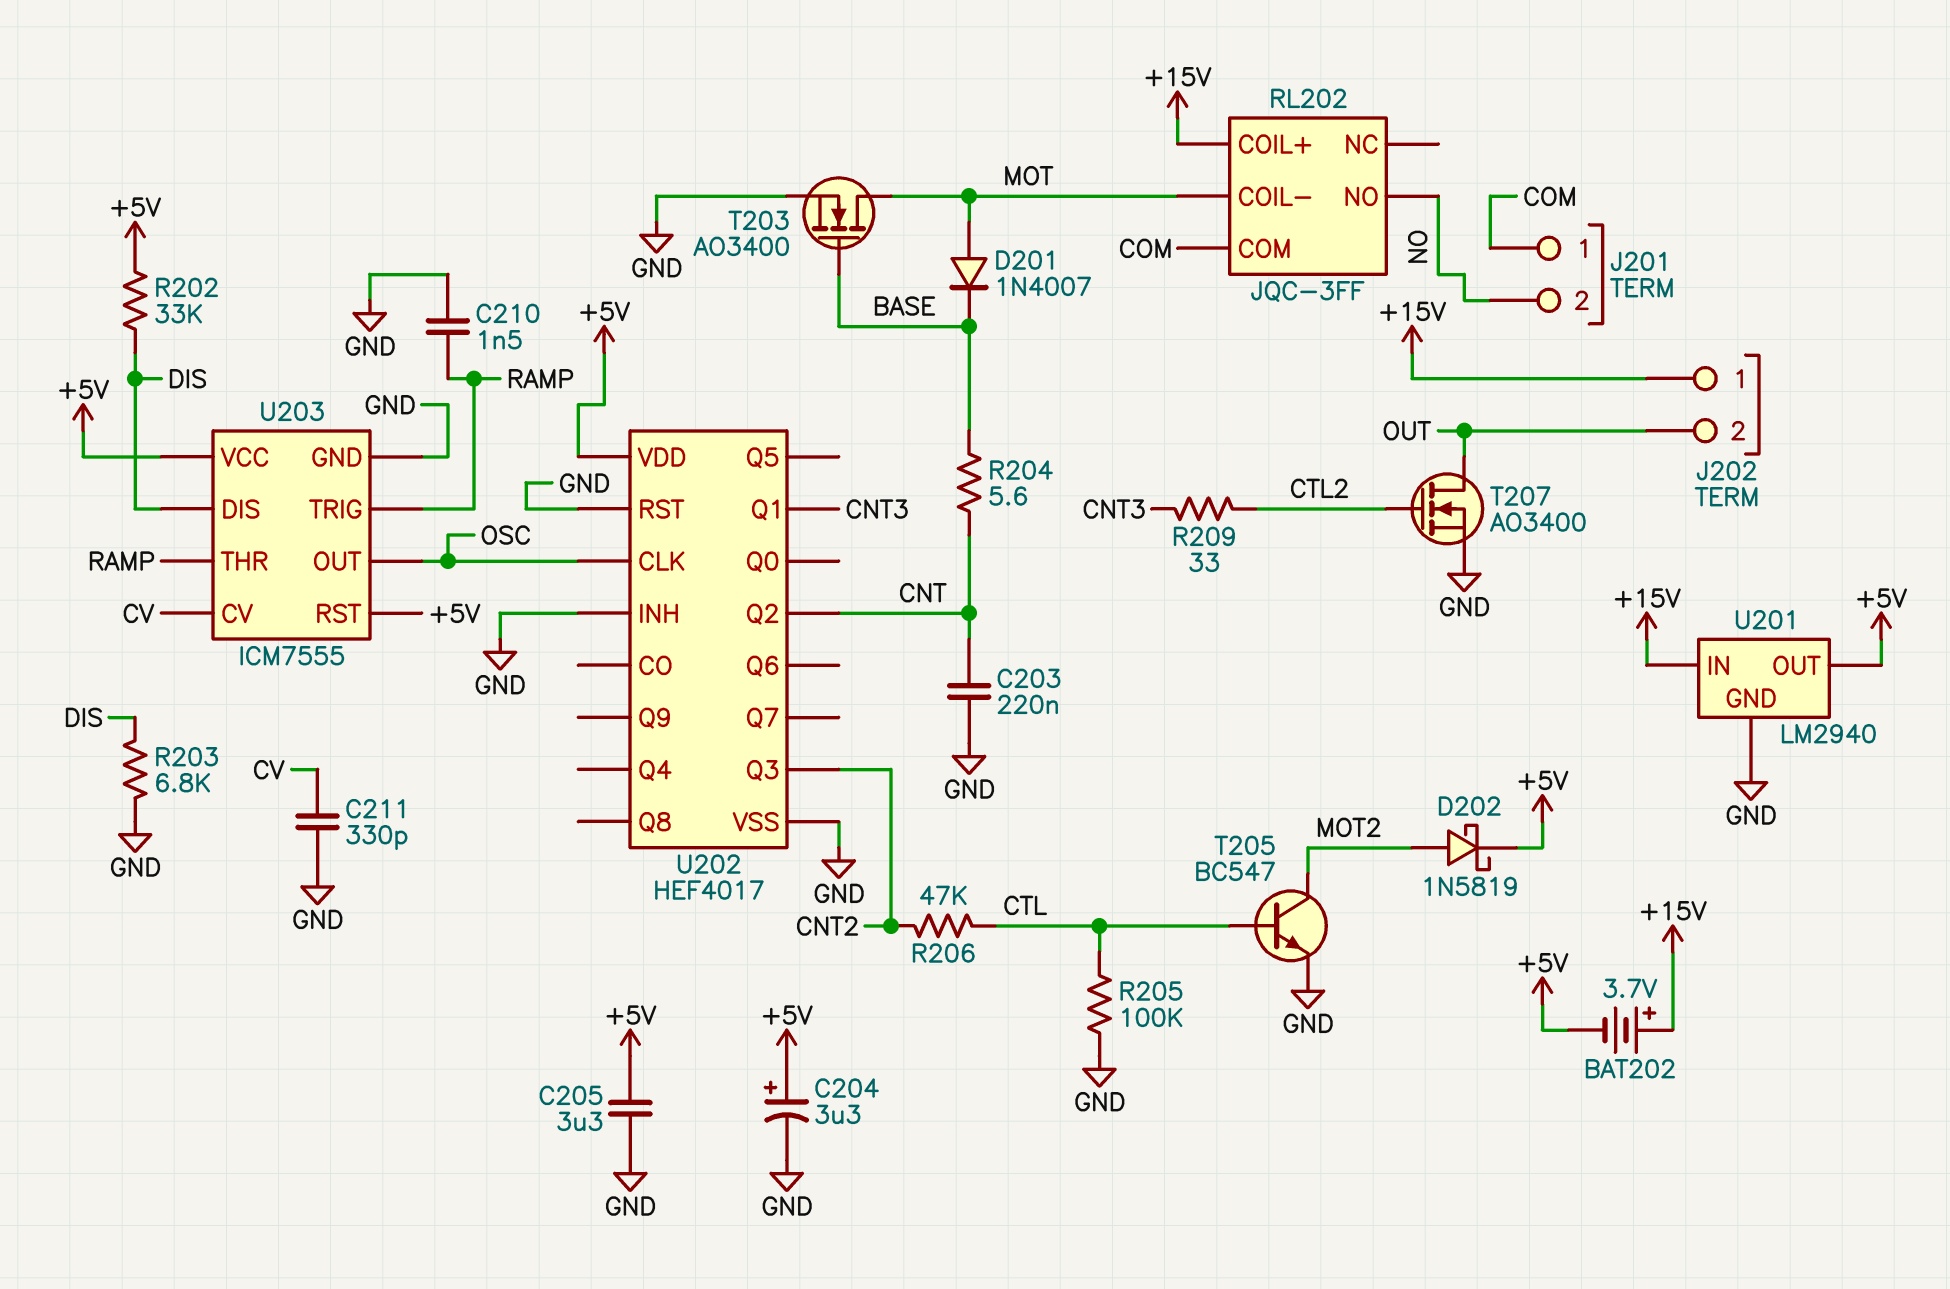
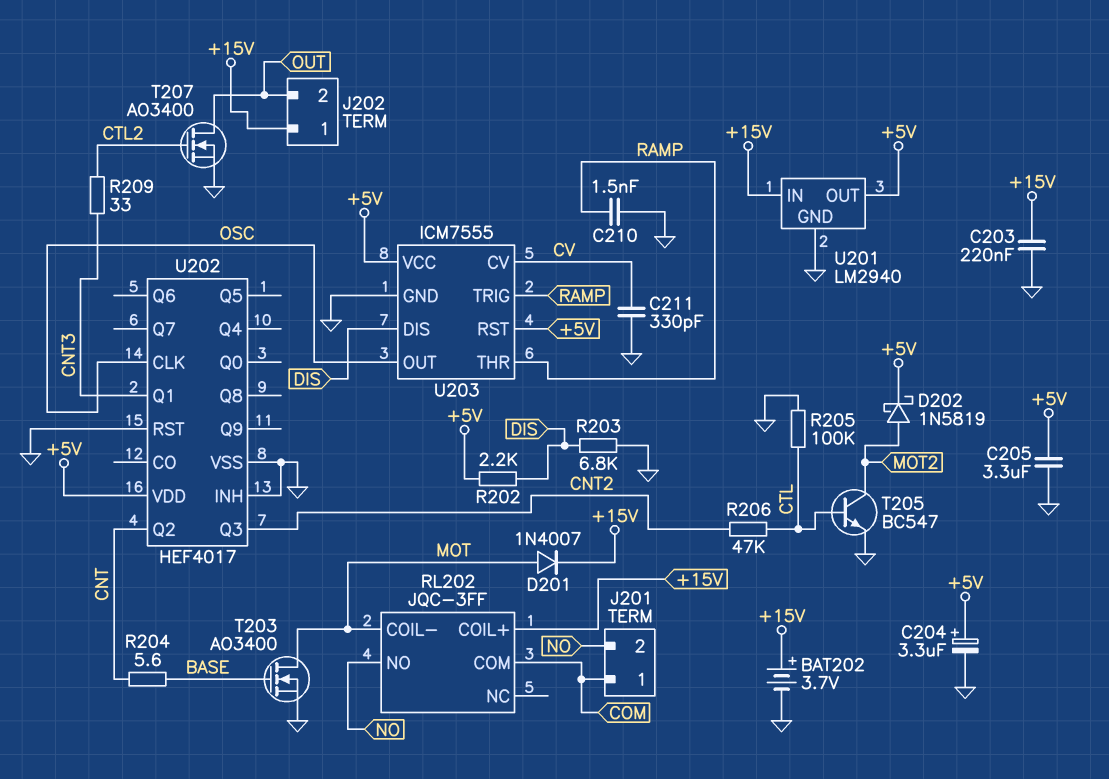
BAT202: 3.7V (plus +15V, minus +5V) -> 3.7V (plus +15V, minus GND)
C203: 220nF (CNT, GND) -> 220nF (+15V, GND)
D201: diode 1N4007 (A MOT, K BASE) -> diode 1N4007 (A MOT, K +15V)
R202: 33k (+5V, DIS) -> 2.2k (+5V, DIS)

